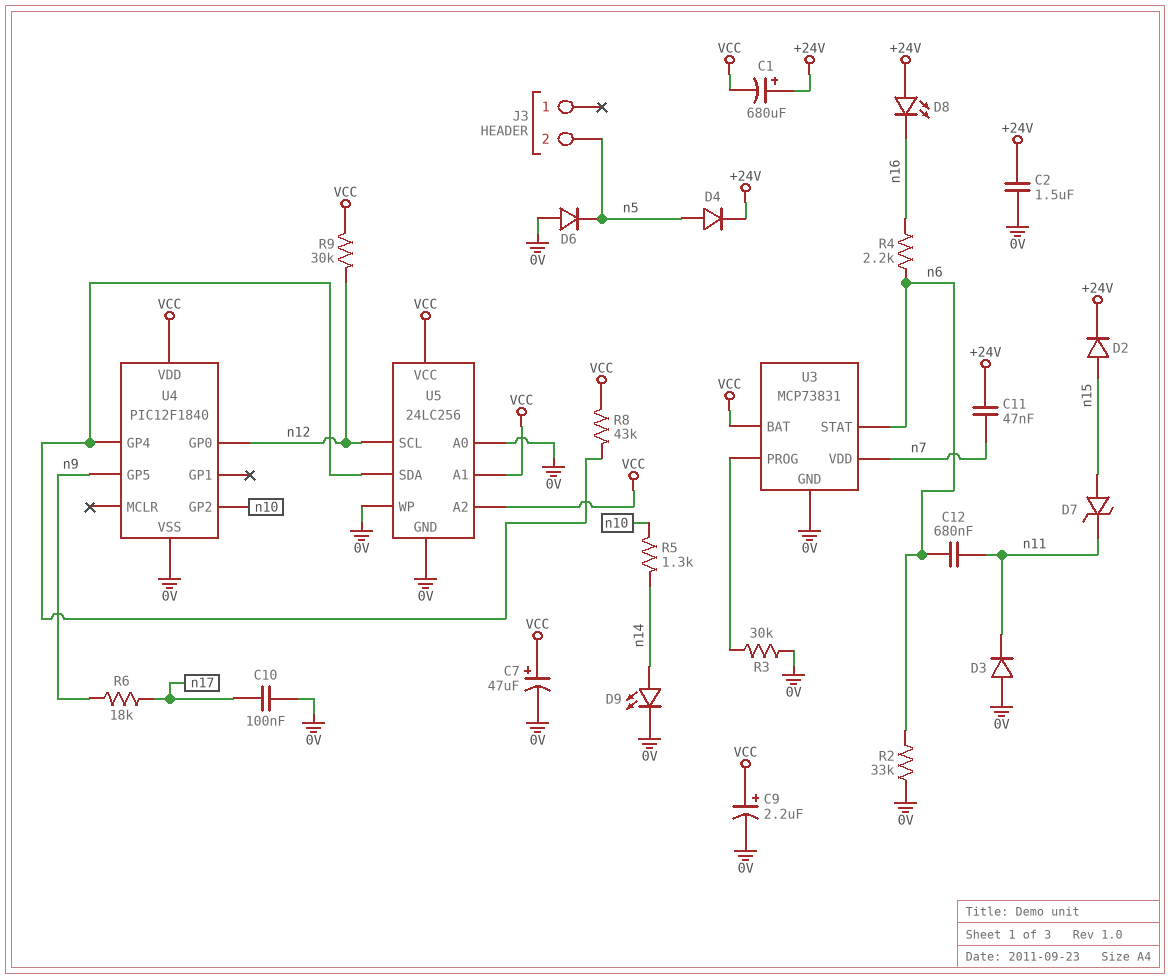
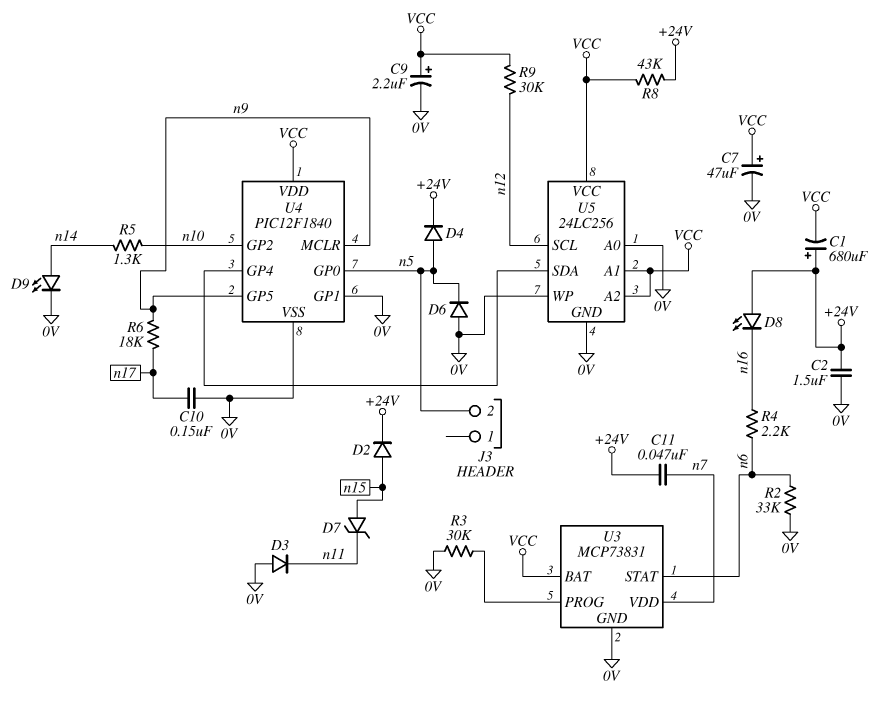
C10: 100nF (0V, n17) -> 150nF (0V, n17)
C12: 680nF (n6, n11) -> none
R8: 43k (U4/GP4, VCC) -> 43k (+24V, VCC)
U4 pin GP0: n12 -> n5
U4 pin GP1: none -> 0V
U4 pin MCLR: none -> n9

